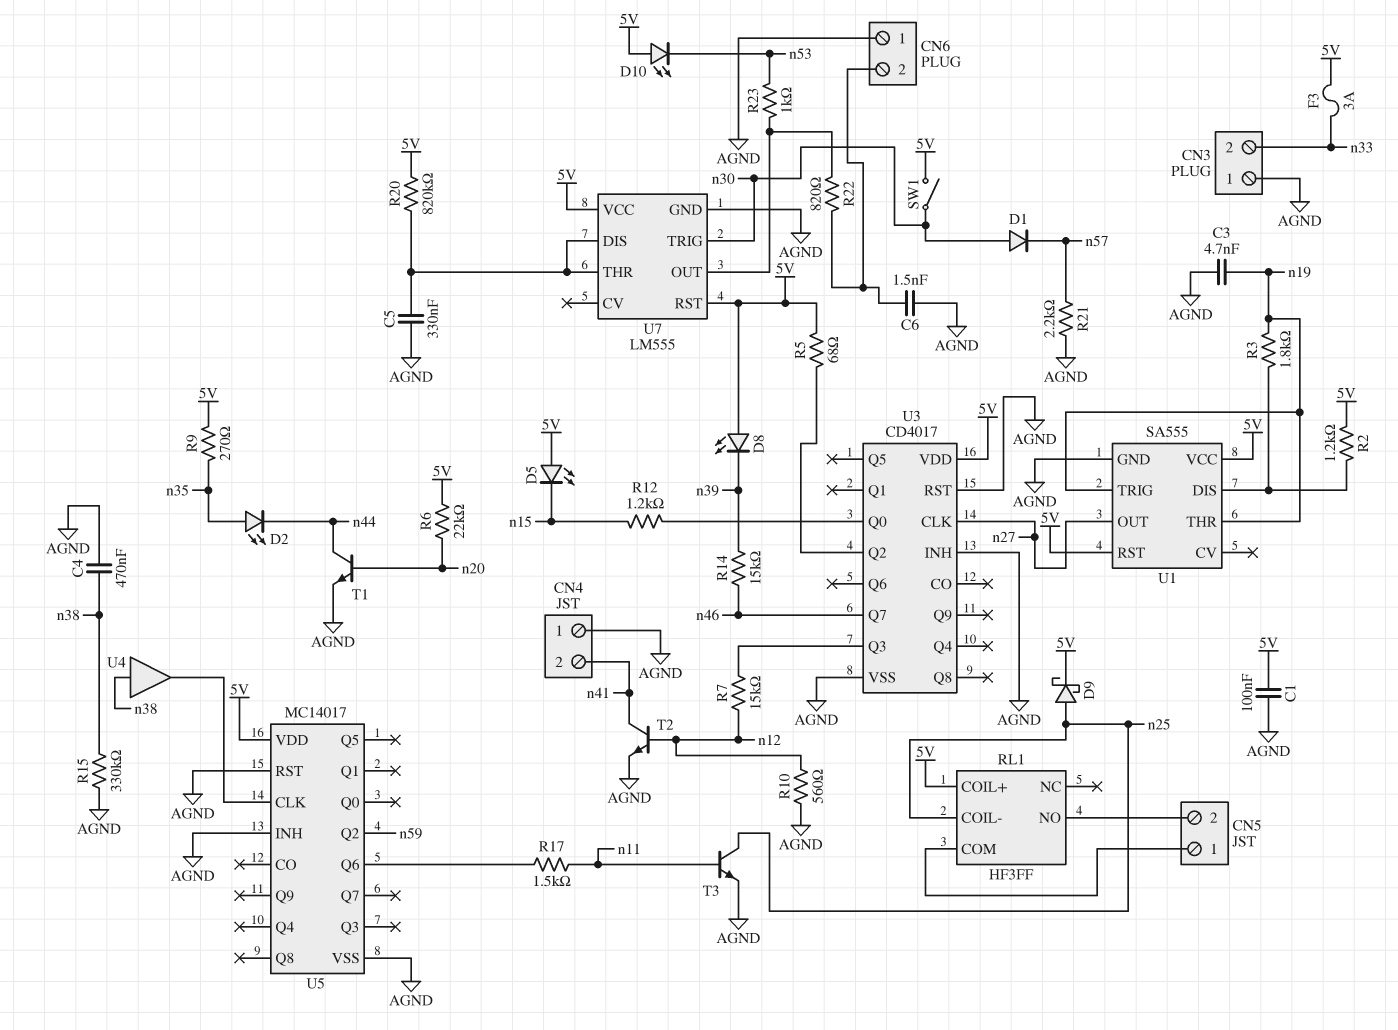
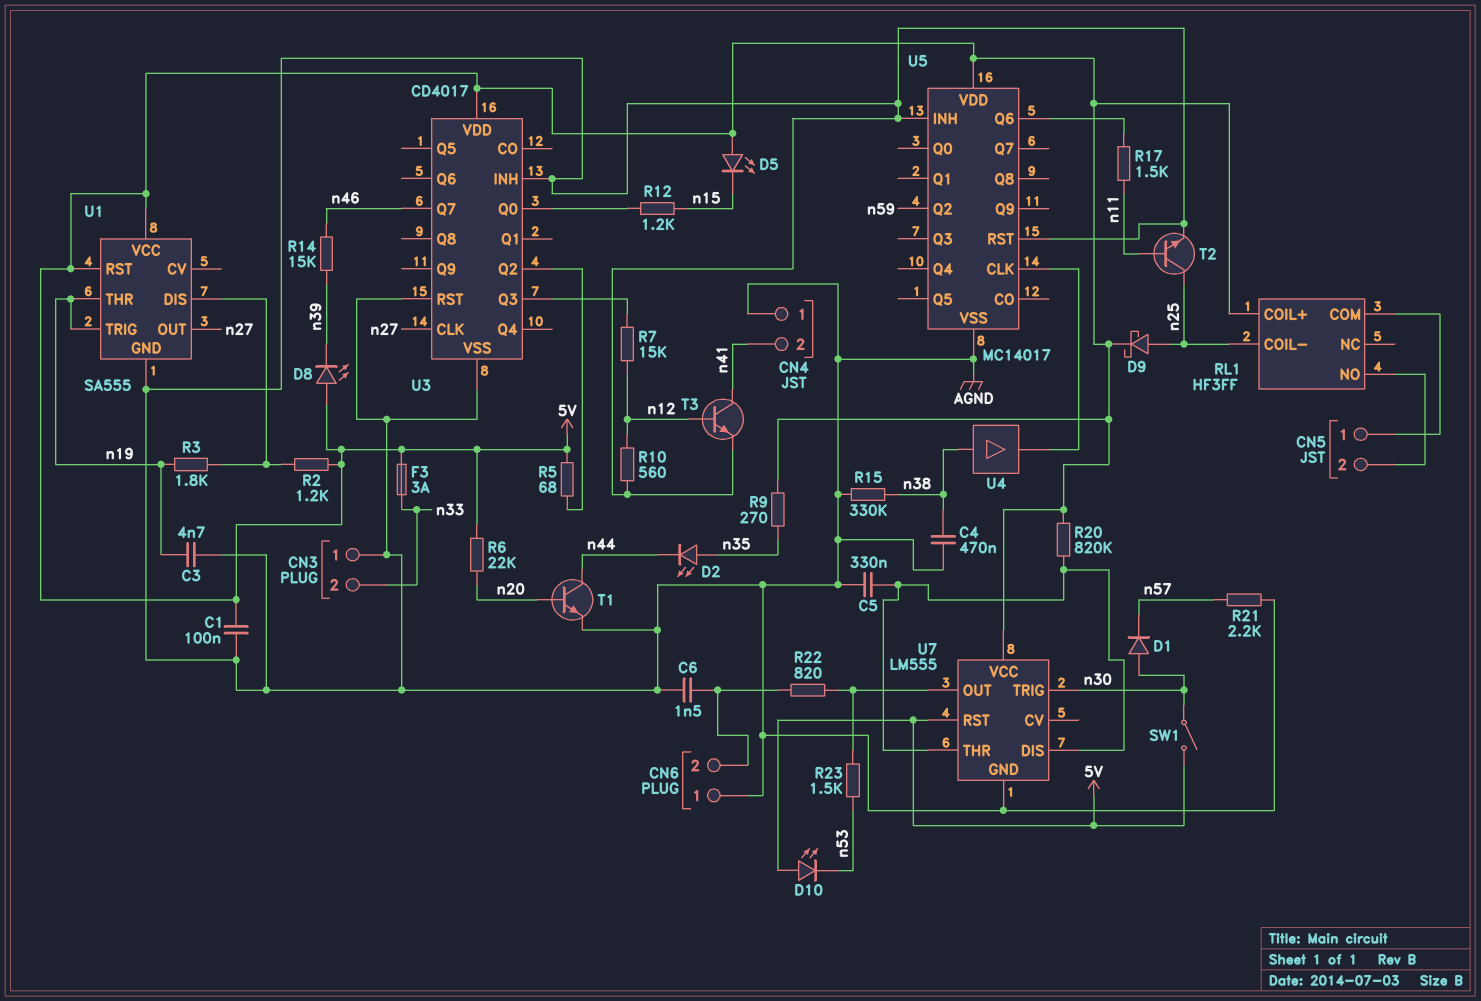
R23: 1k (U7/OUT, n53) -> 1.5k (U7/OUT, n53)
T2: NPN (B n12, C n41, E AGND) -> NPN (B n11, C n25, E AGND)
T3: NPN (B n11, C n25, E AGND) -> NPN (B n12, C n41, E AGND)

